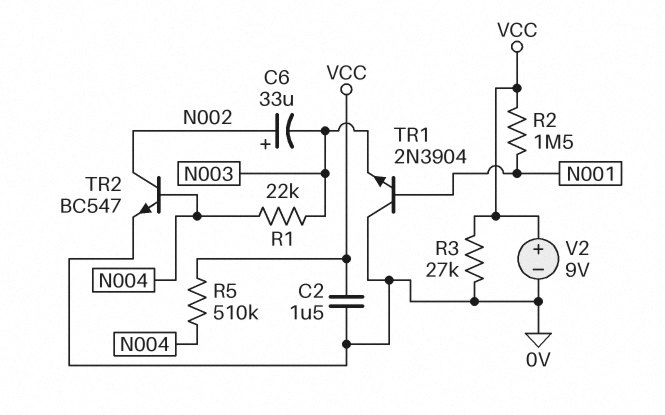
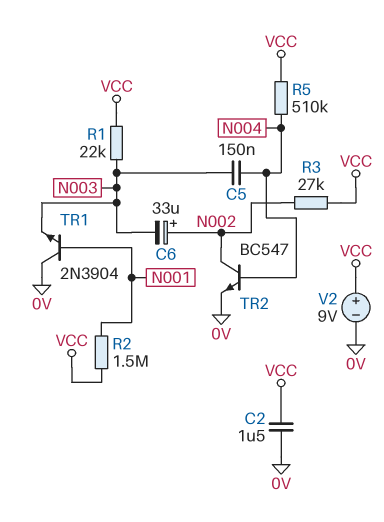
C5: none -> 150nF (N003, N004)
R1: 22k (N003, N004) -> 22k (N003, VCC)
R3: 27k (0V, VCC) -> 27k (N002, VCC)

